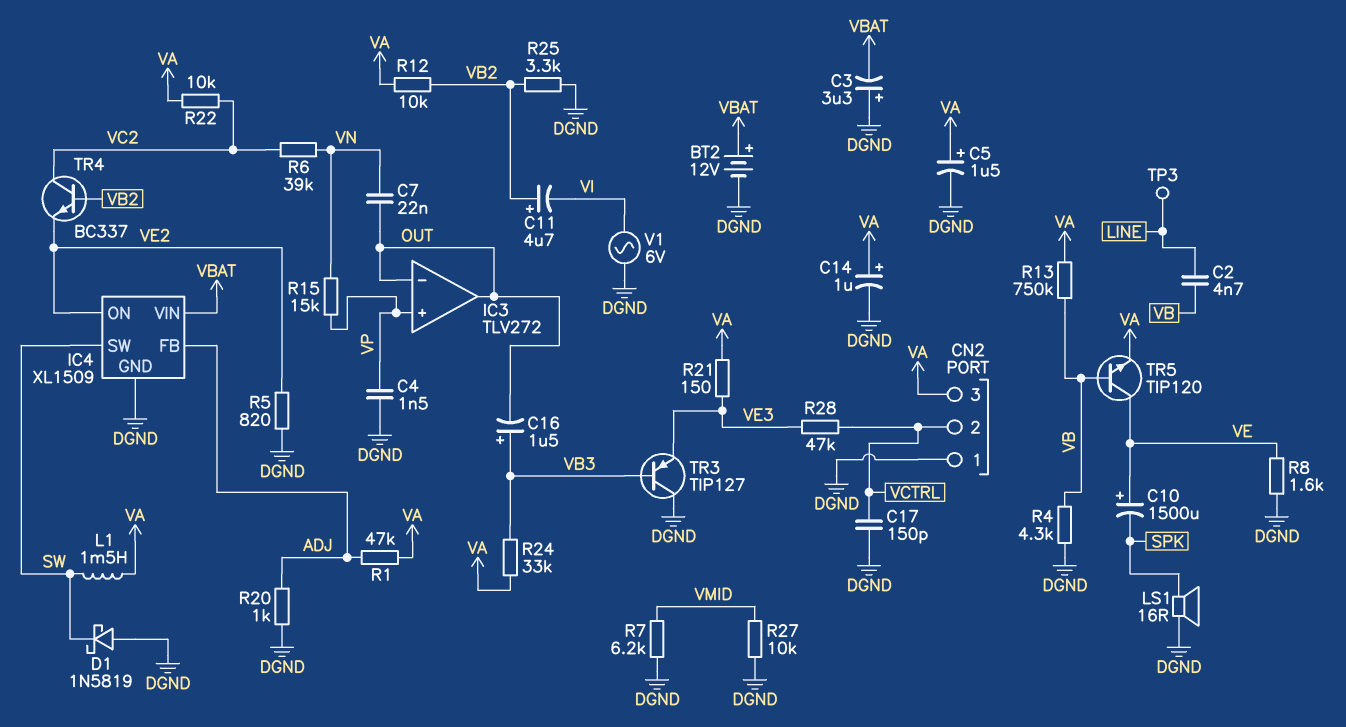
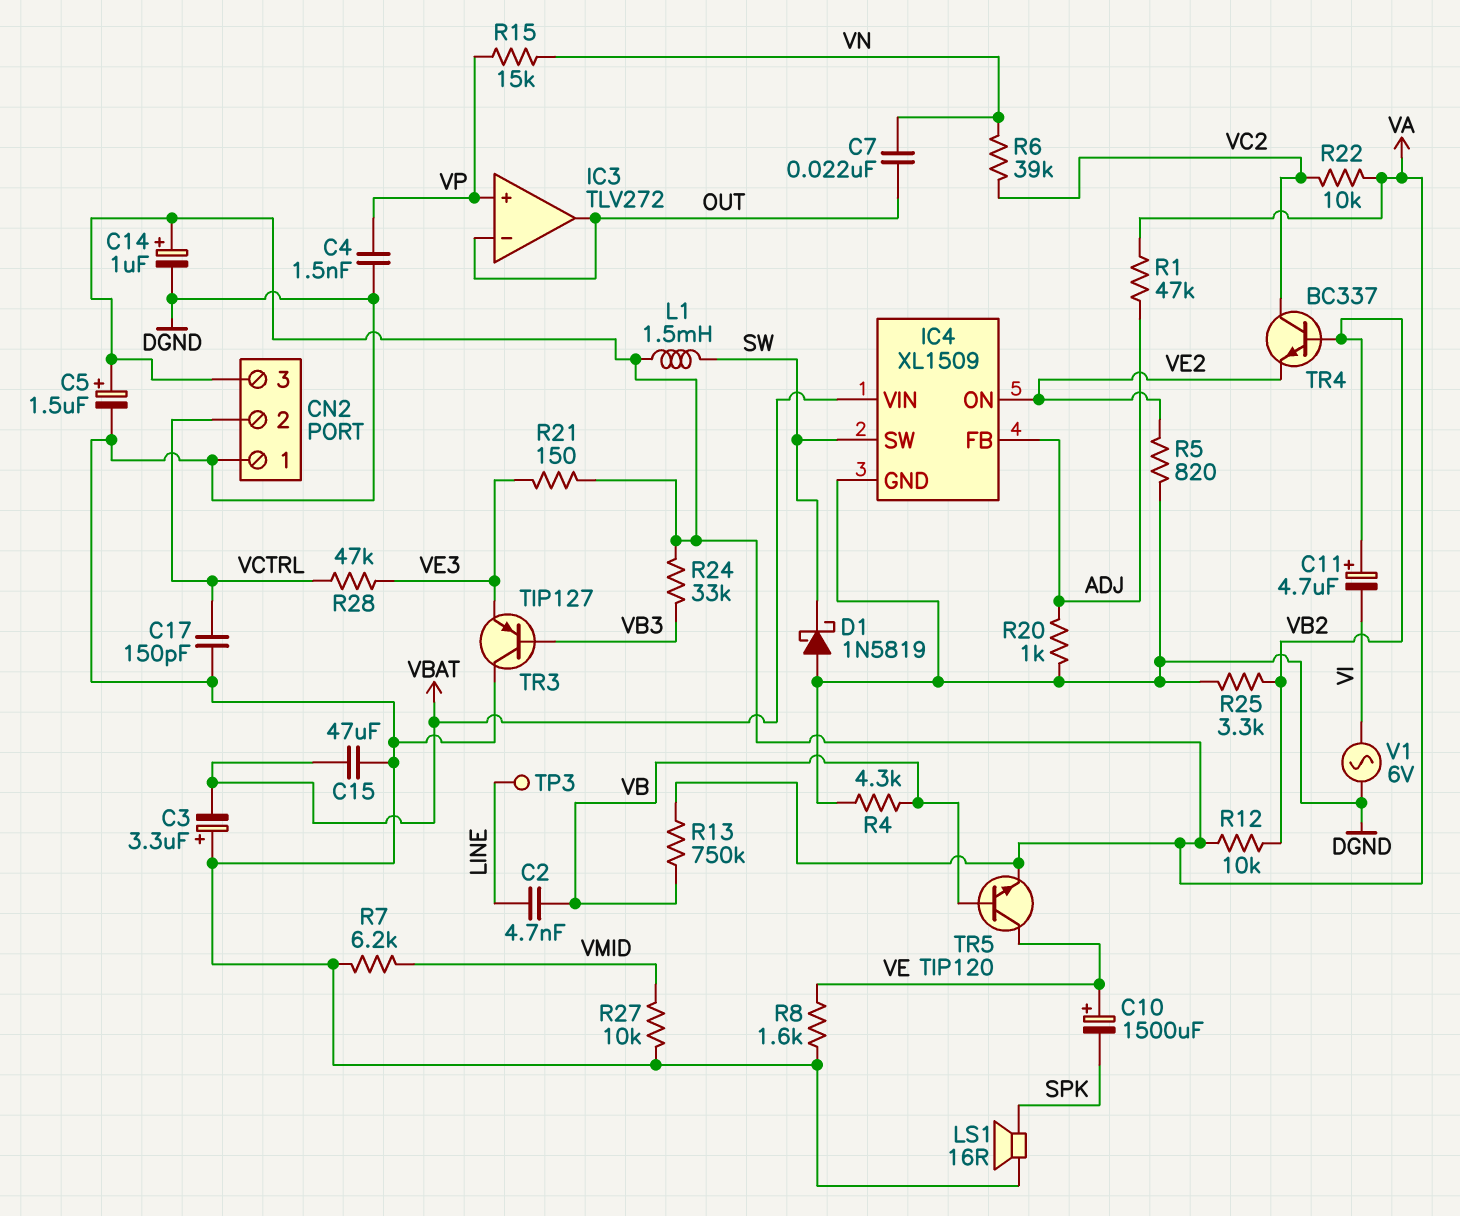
BT2: 12V (plus VBAT, minus DGND) -> none
C15: none -> 47uF (DGND, VBAT)
C16: 1.5uF (plus VB3, minus OUT) -> none

